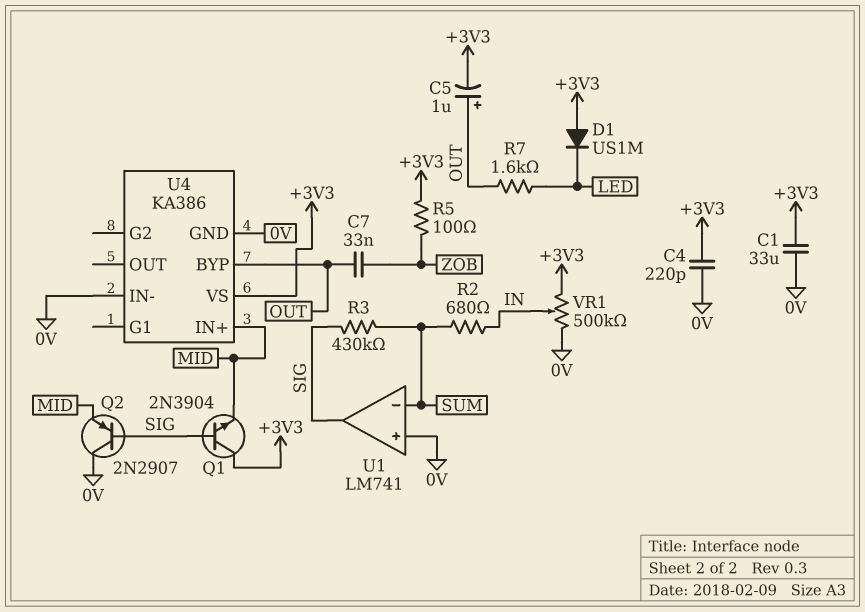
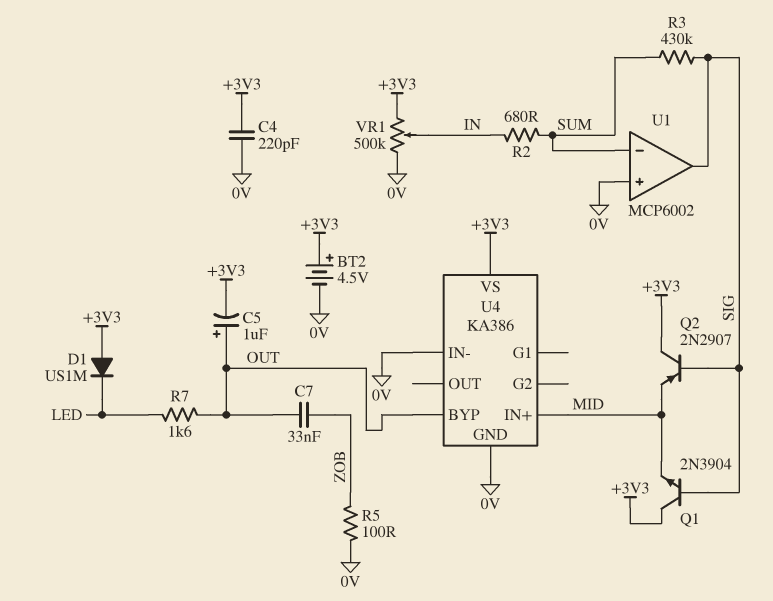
BT2: none -> 4.5V (plus +3V3, minus 0V)
C1: 33uF (+3V3, 0V) -> none
Q2: PNP 2N2907 (B SIG, C 0V, E MID) -> PNP 2N2907 (B SIG, C +3V3, E MID)
R5: 100 (+3V3, ZOB) -> 100 (0V, ZOB)
U1: LM741 -> MCP6002

